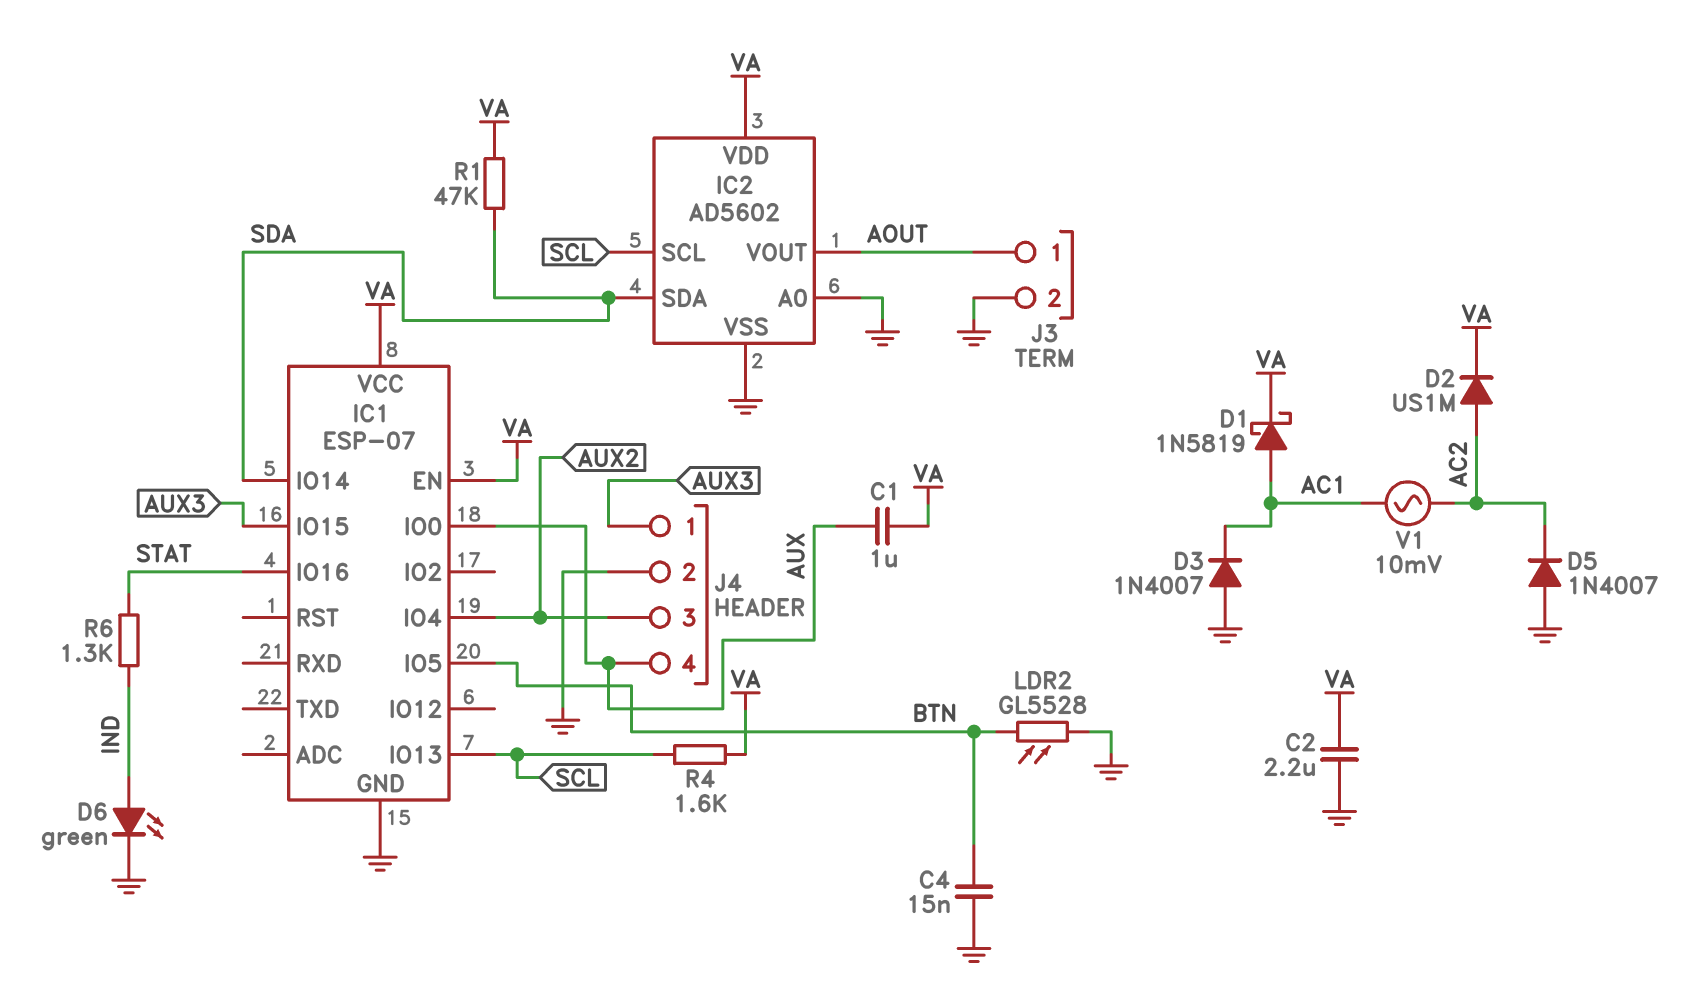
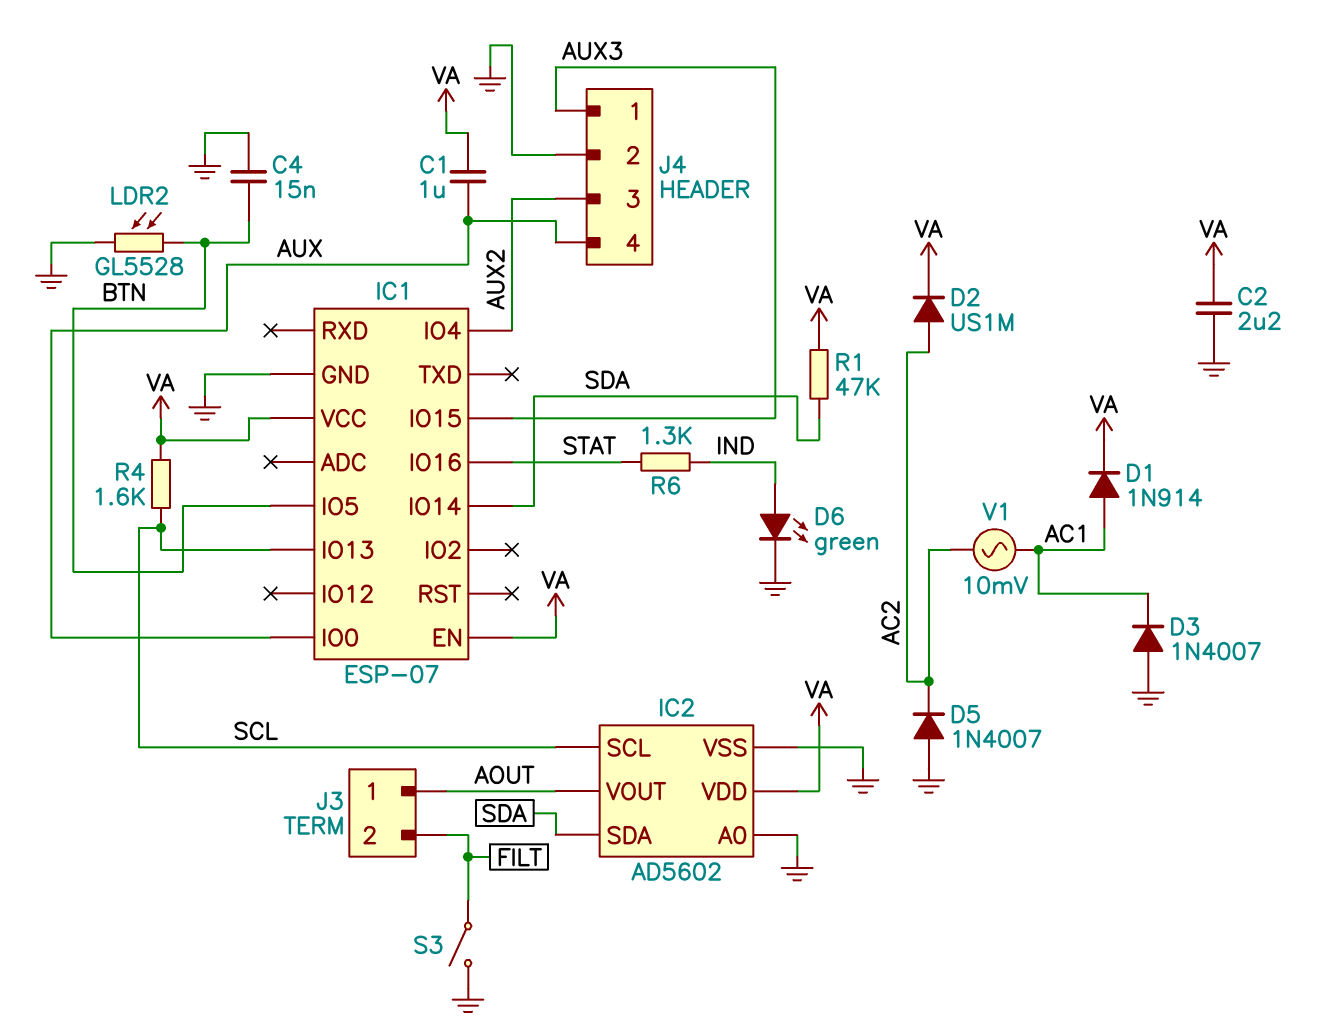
D1: schottky 1N5819 (A AC1, K VA) -> diode 1N914 (A AC1, K VA)
J3 pin 2: GND -> FILT
S3: none -> switch (FILT, GND)

